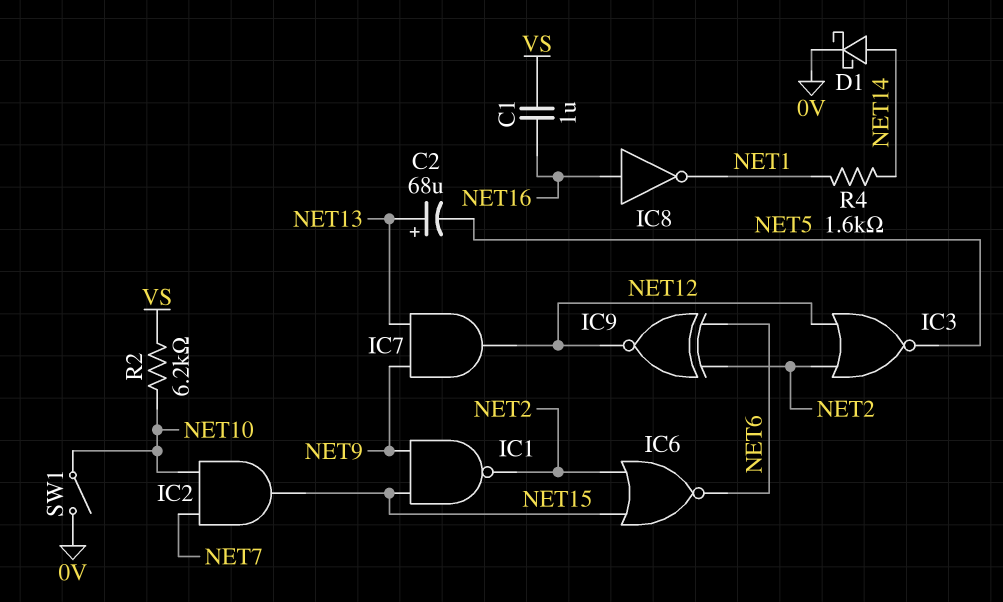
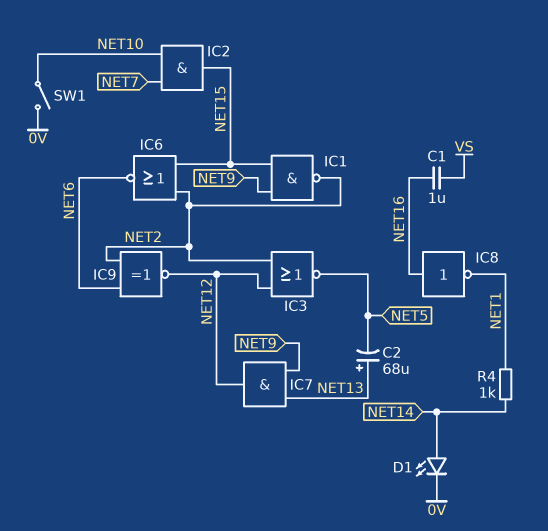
D1: schottky (A NET14, K 0V) -> LED (A NET14, K 0V)
R2: 6.2k (NET10, VS) -> none
R4: 1.6k (NET1, NET14) -> 1k (NET1, NET14)

